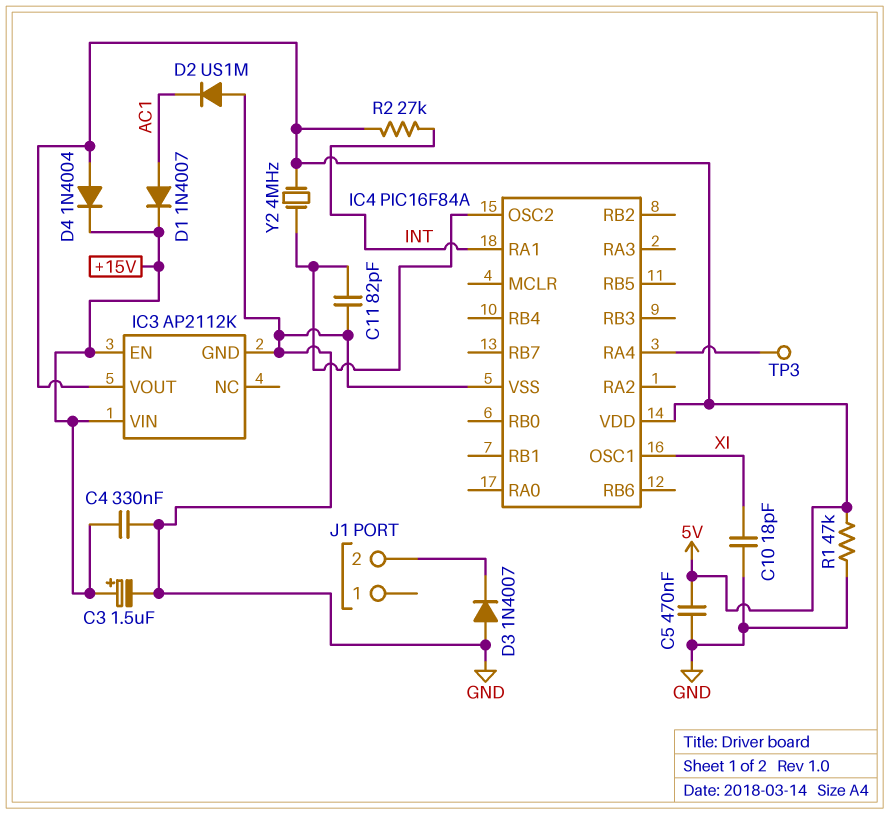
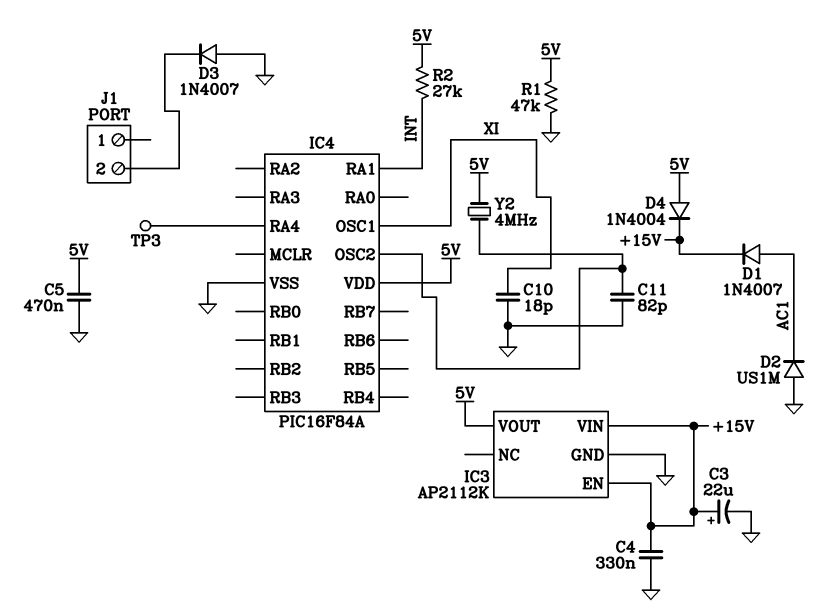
C3: 1.5uF (plus +15V, minus GND) -> 22uF (plus +15V, minus GND)

